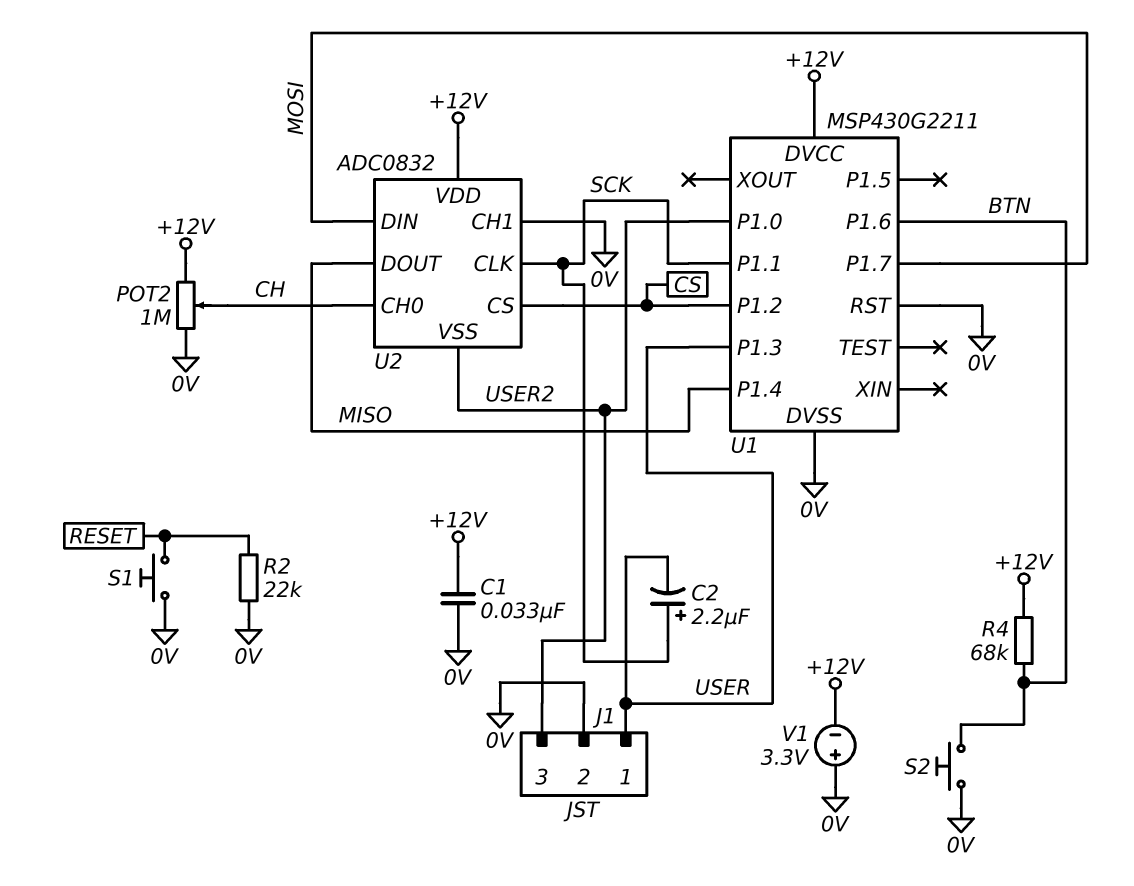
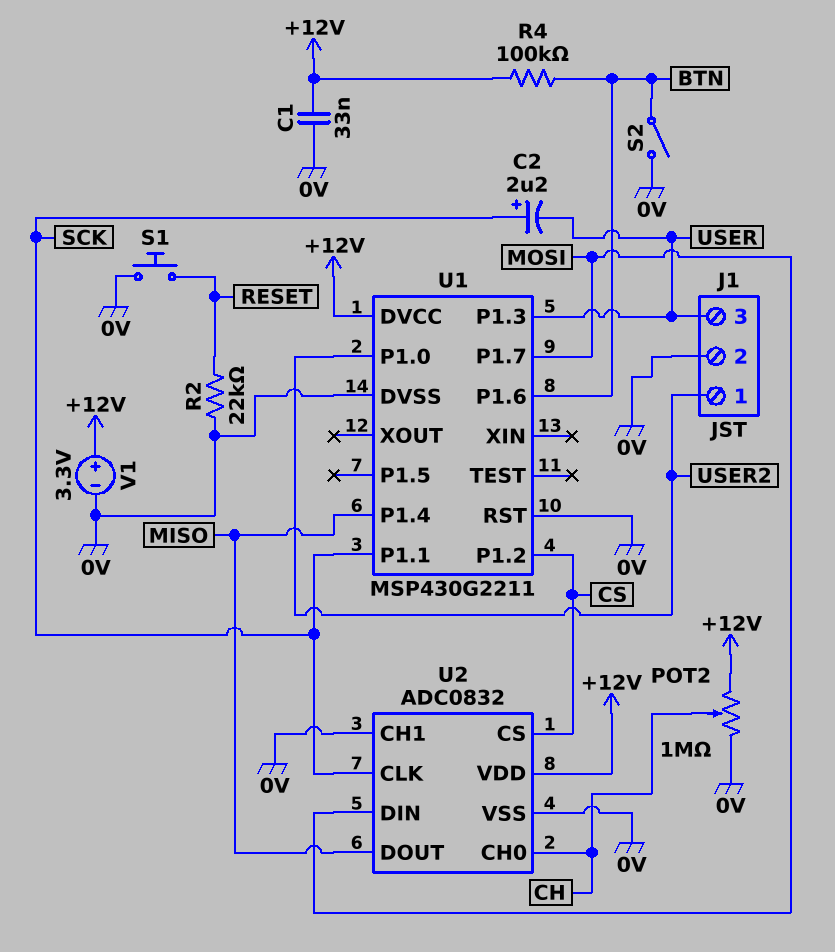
J1 pin 1: USER -> USER2
J1 pin 3: USER2 -> USER
R4: 68k (+12V, BTN) -> 100k (+12V, BTN)
S2: button (0V, BTN) -> switch (0V, BTN)
U2 pin VSS: USER2 -> 0V
V1: 3.3V (plus 0V, minus +12V) -> 3.3V (plus +12V, minus 0V)

